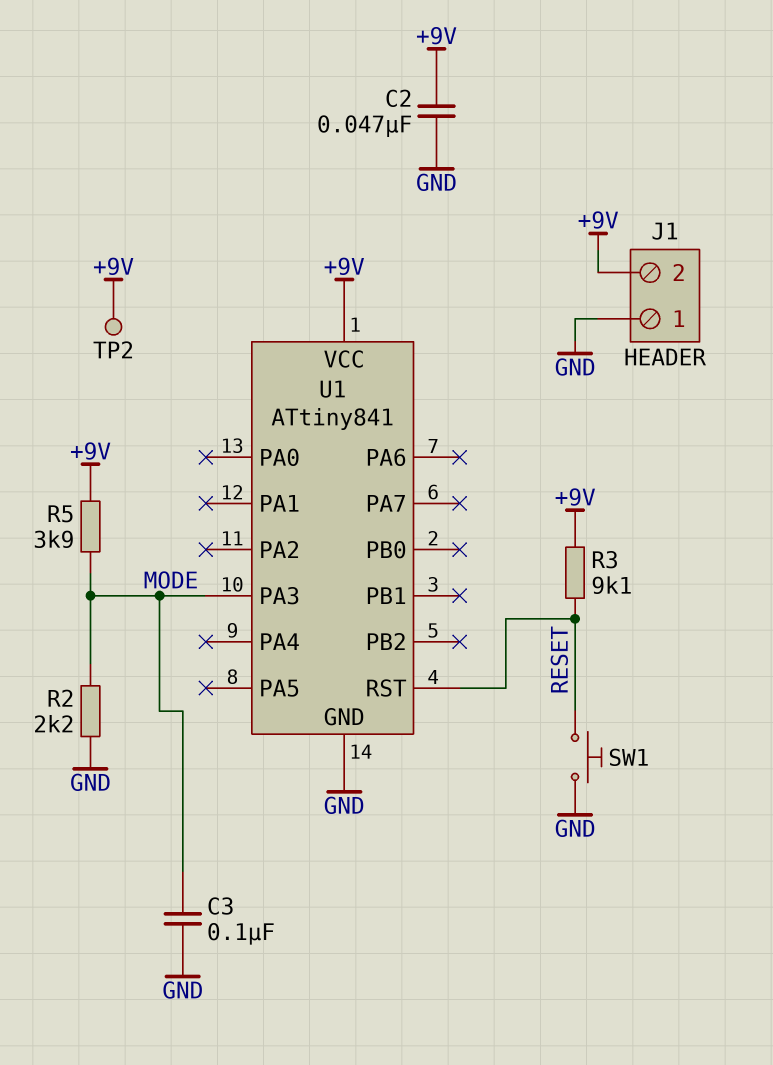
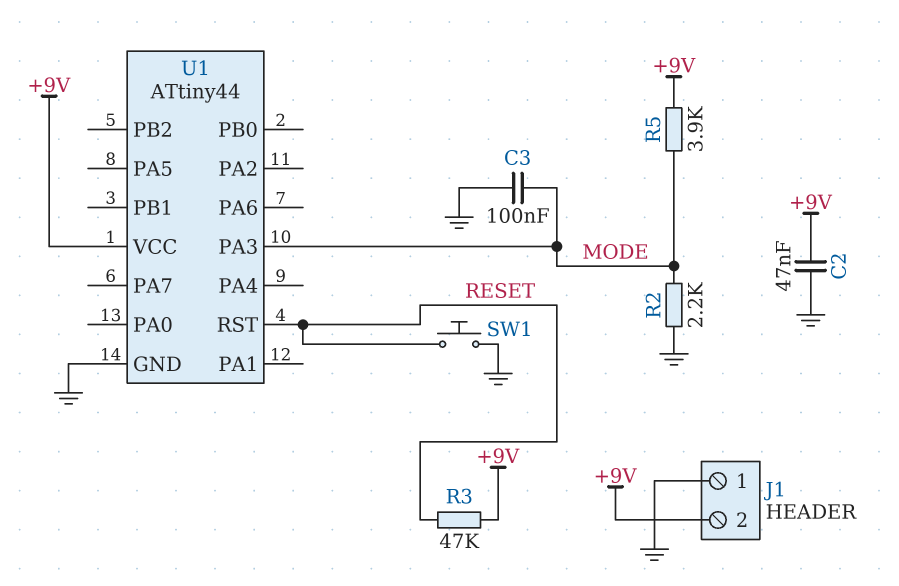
R3: 9.1k (+9V, RESET) -> 47k (+9V, RESET)
TP2: test point (+9V) -> none
U1: ATtiny841 -> ATtiny44

